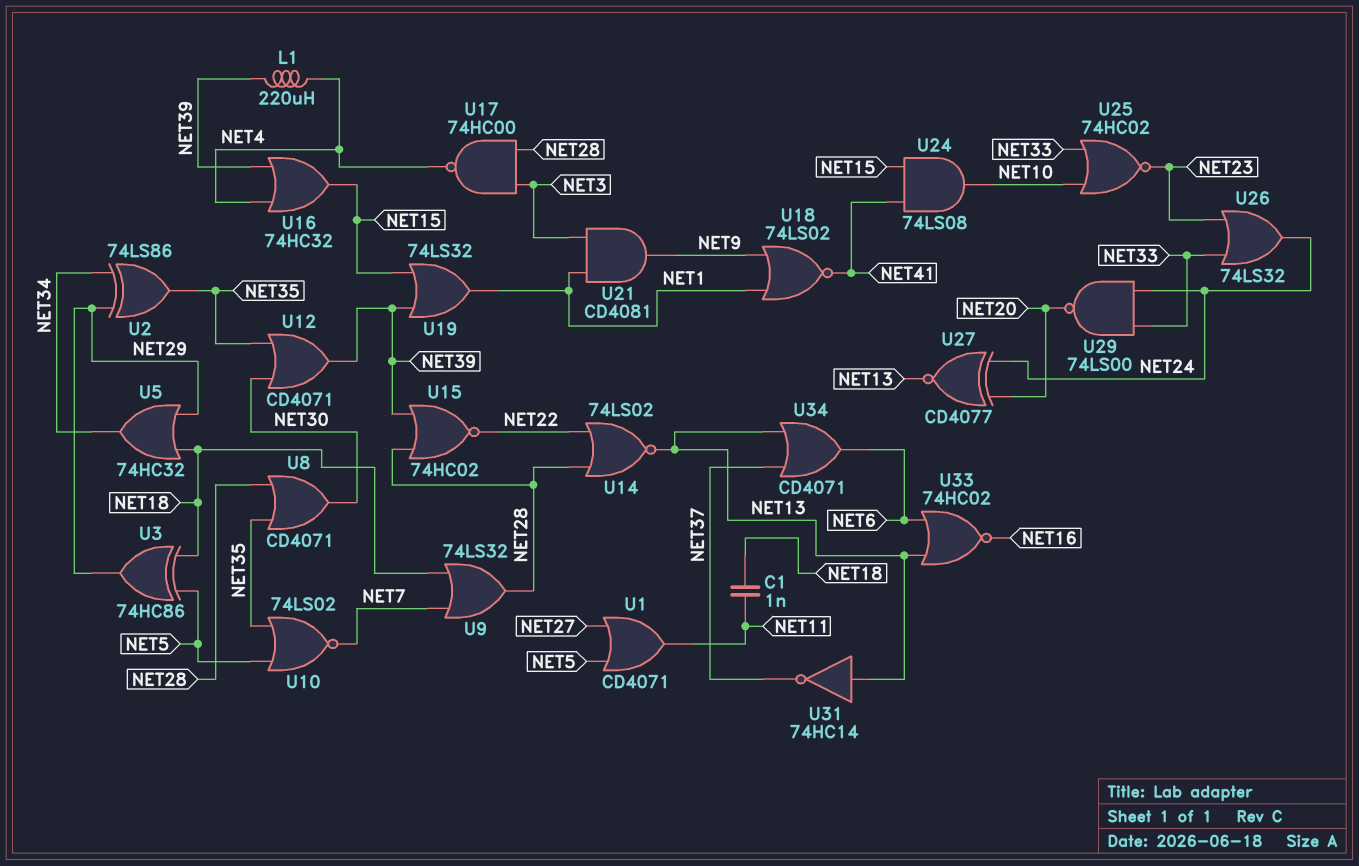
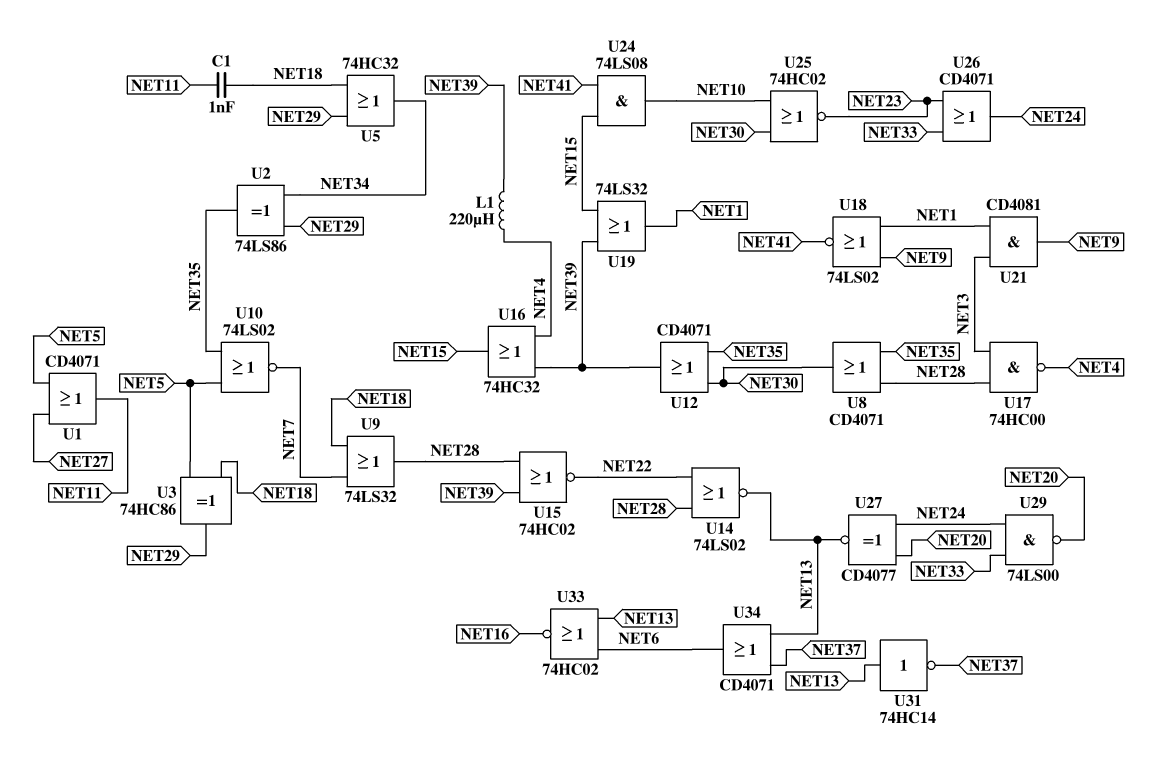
U25: NOR 74HC02 (in NET10, in NET33, out NET23) -> NOR 74HC02 (in NET10, in NET30, out NET23)
U26: OR 74LS32 (in NET23, in NET33, out NET24) -> OR CD4071 (in NET23, in NET33, out NET24)

